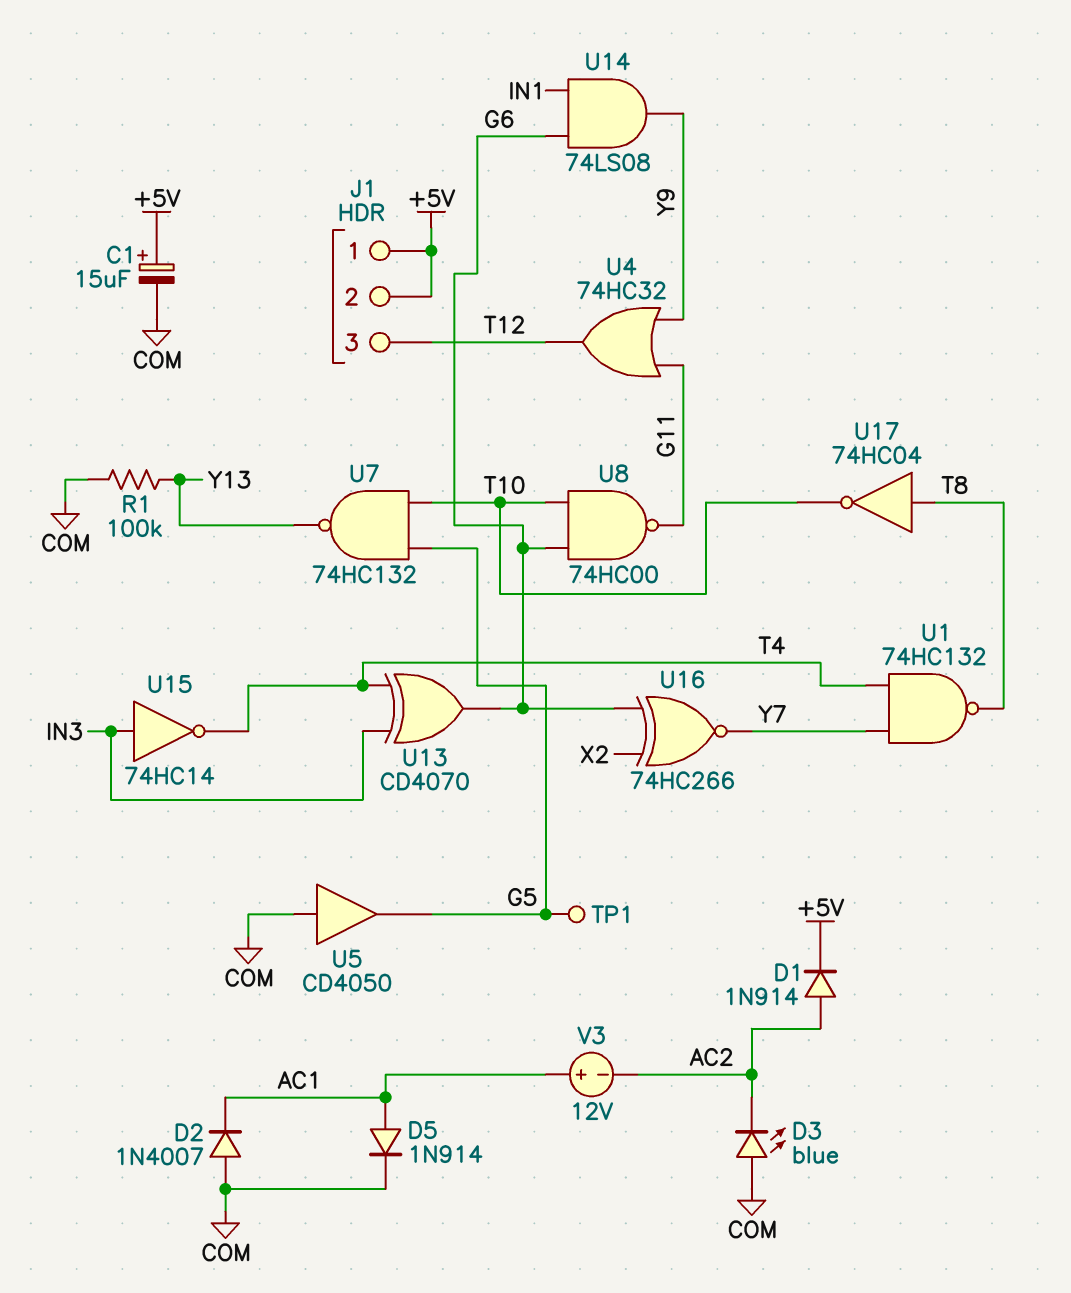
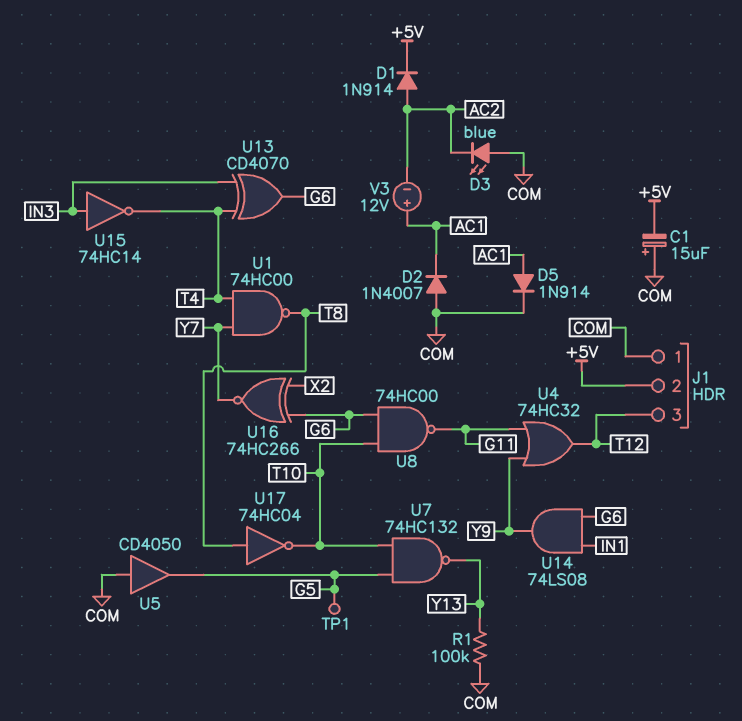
C1: 15uF (plus +5V, minus COM) -> 15uF (plus COM, minus +5V)
J1 pin 1: +5V -> COM
U1: NAND 74HC132 (in T4, in Y7, out T8) -> NAND 74HC00 (in T4, in Y7, out T8)

